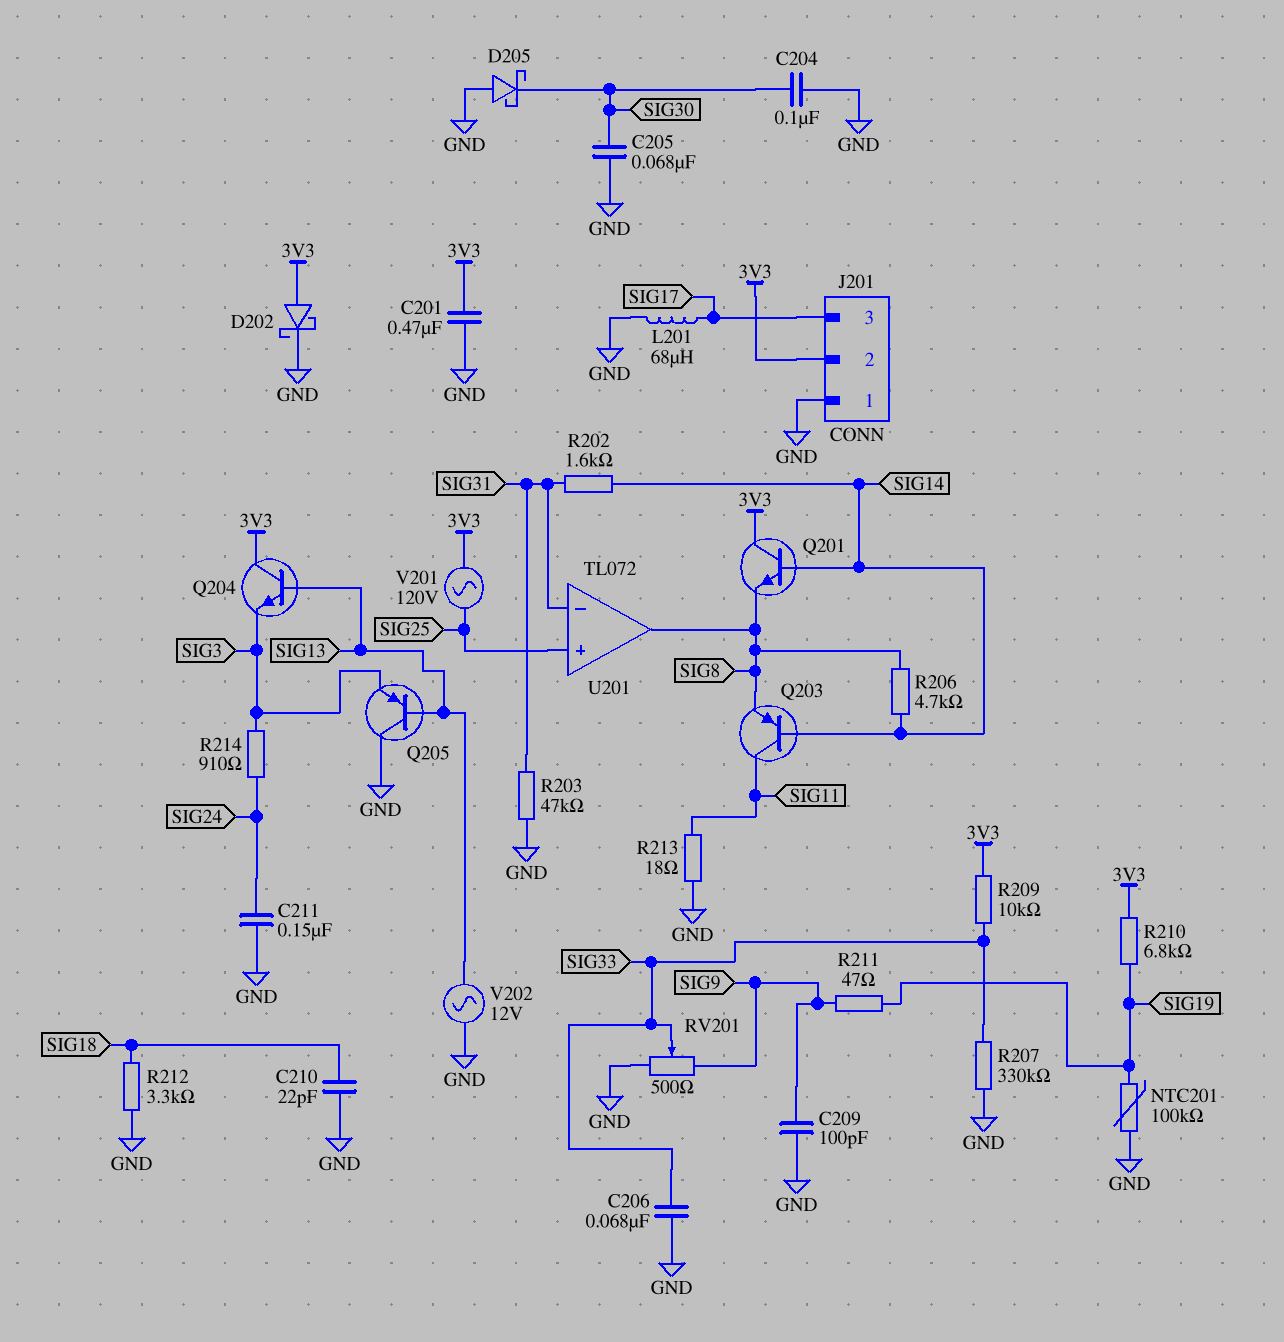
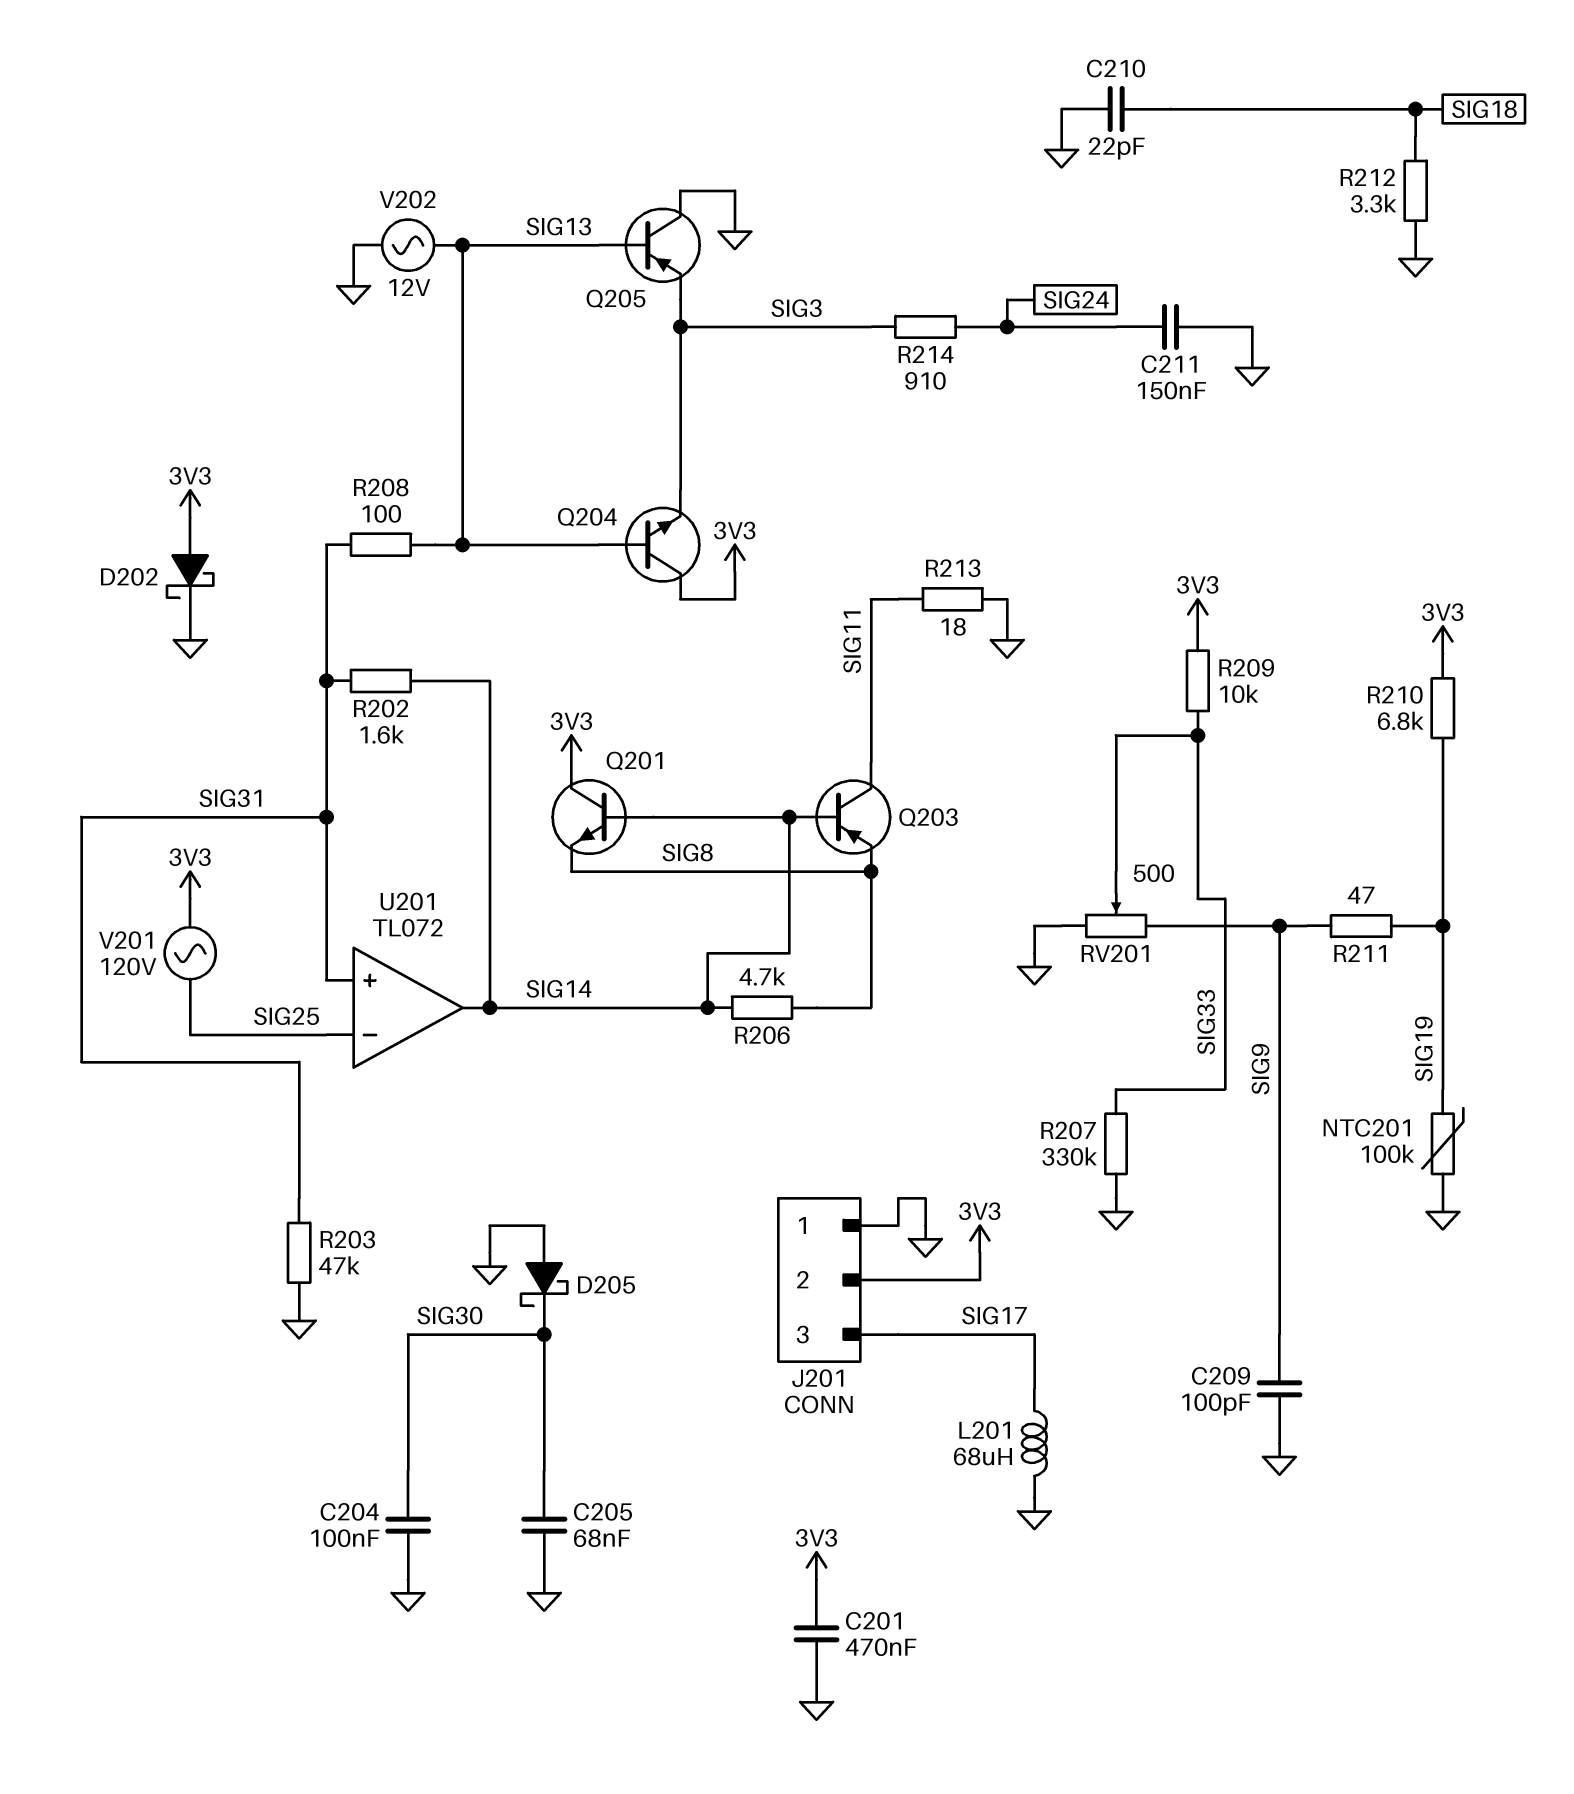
C206: 68nF (GND, SIG33) -> none
R208: none -> 100 (SIG13, SIG31)
U201 pin in+: SIG25 -> SIG31
U201 pin in-: SIG31 -> SIG25
U201 pin out: SIG8 -> SIG14

